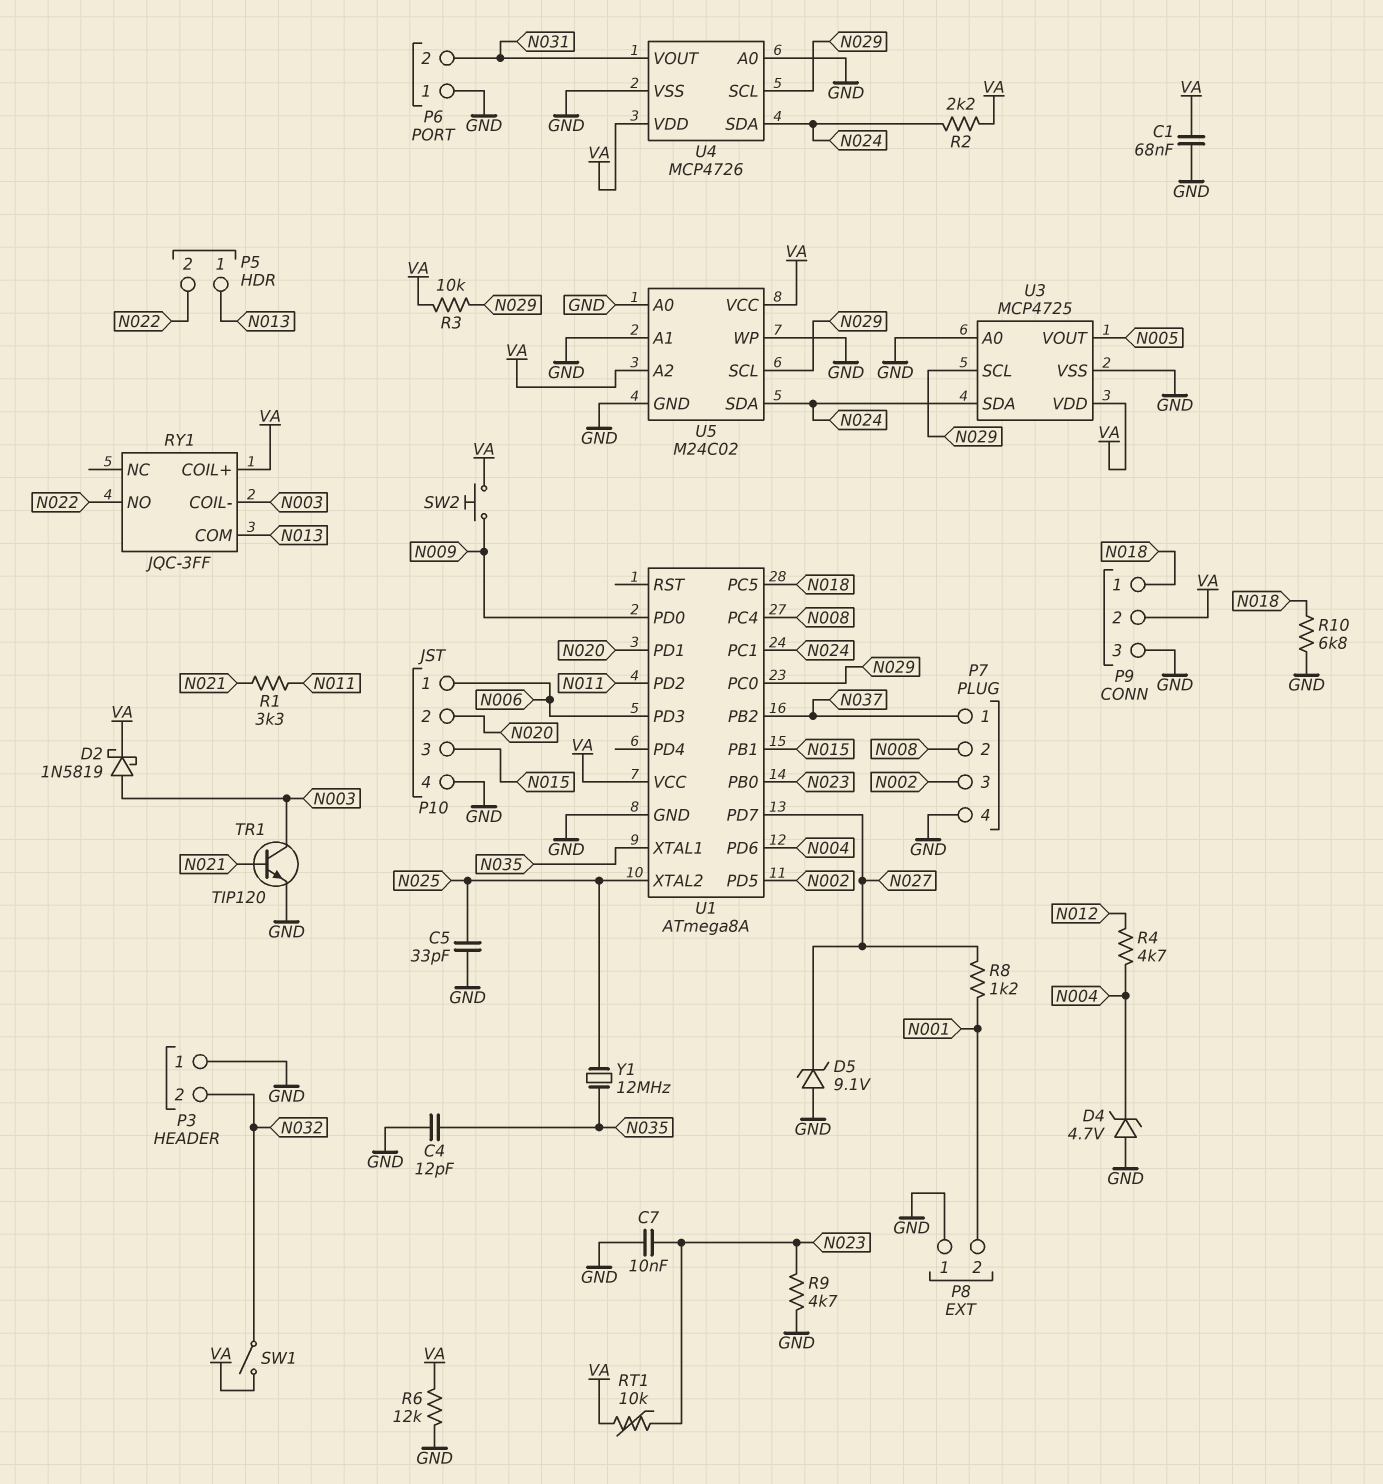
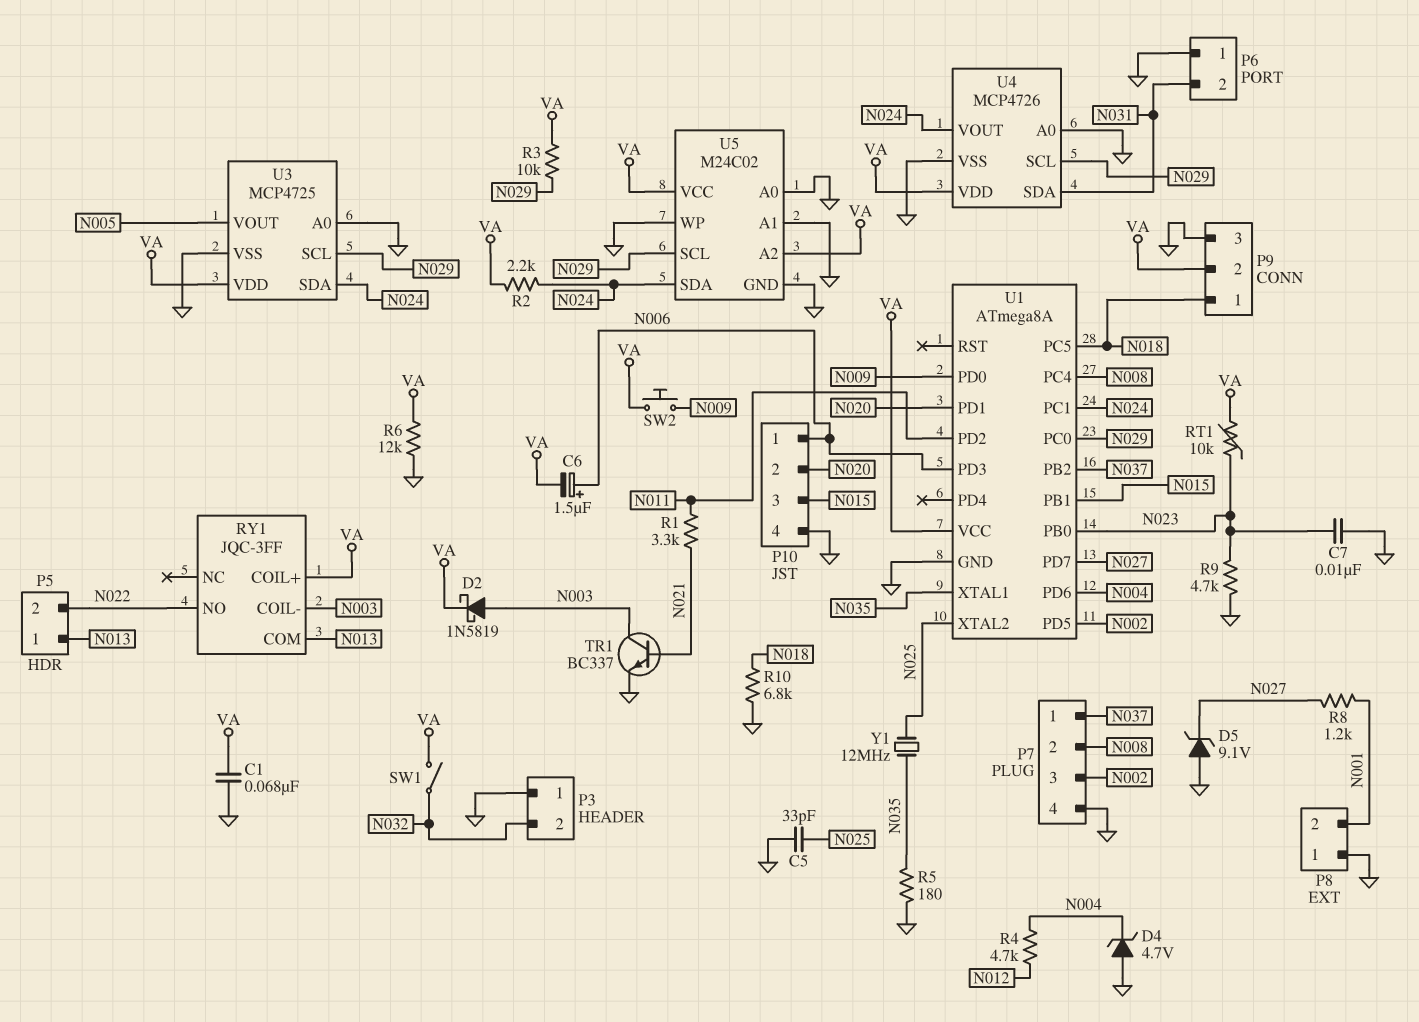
C4: 12pF (GND, N035) -> none
C6: none -> 1.5uF (plus N006, minus VA)
R5: none -> 180 (GND, N035)
TR1: NPN TIP120 (B N021, C N003, E GND) -> NPN BC337 (B N021, C N003, E GND)
U4 pin SDA: N024 -> N031
U4 pin VOUT: N031 -> N024

